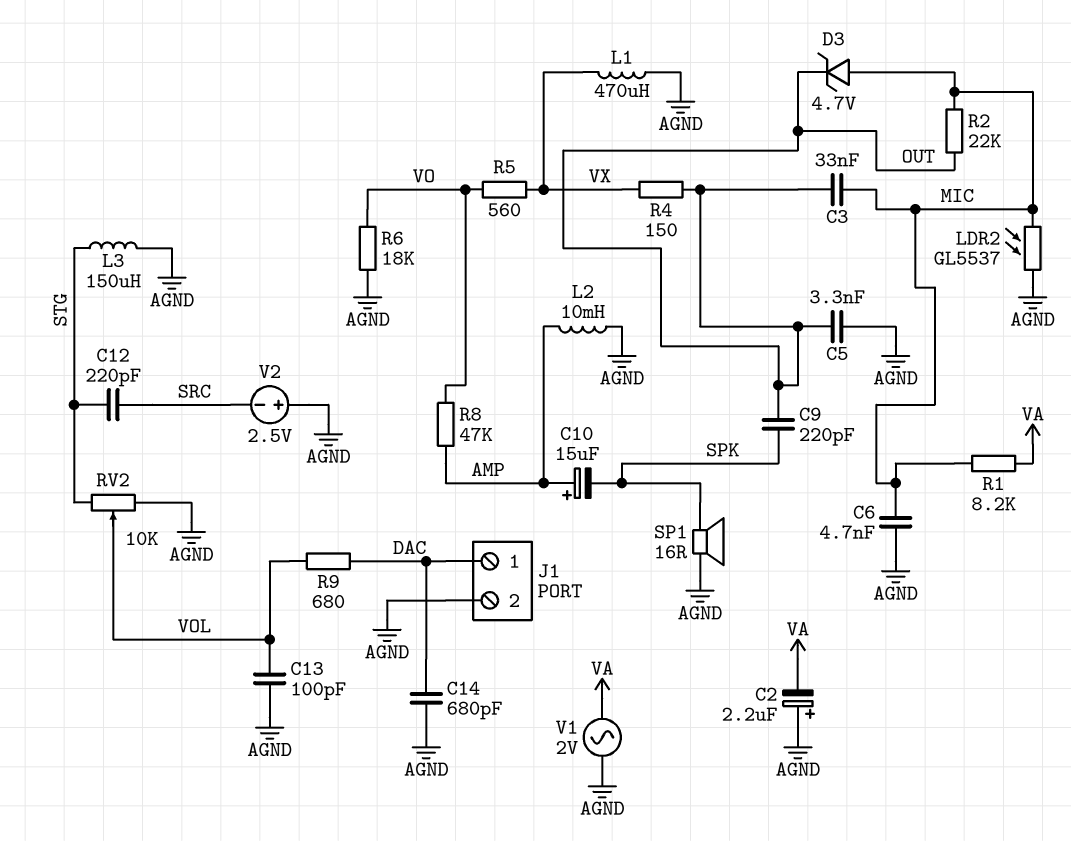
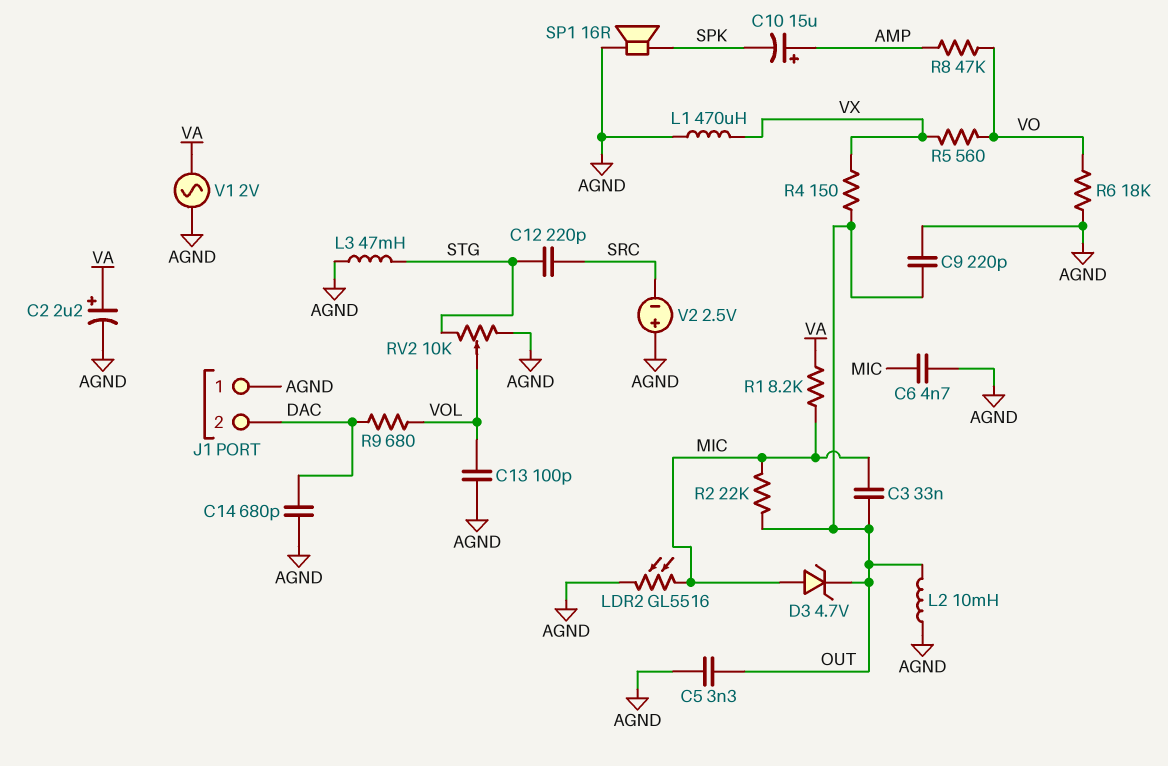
C2: 2.2uF (plus AGND, minus VA) -> 2.2uF (plus VA, minus AGND)
C9: 220pF (OUT, SPK) -> 220pF (AGND, OUT)
J1 pin 1: DAC -> AGND
J1 pin 2: AGND -> DAC
L2: 10mH (AGND, AMP) -> 10mH (AGND, OUT)
L3: 150uH (AGND, STG) -> 47mH (AGND, STG)
LDR2: GL5537 (AGND, MIC) -> GL5516 (AGND, MIC)

